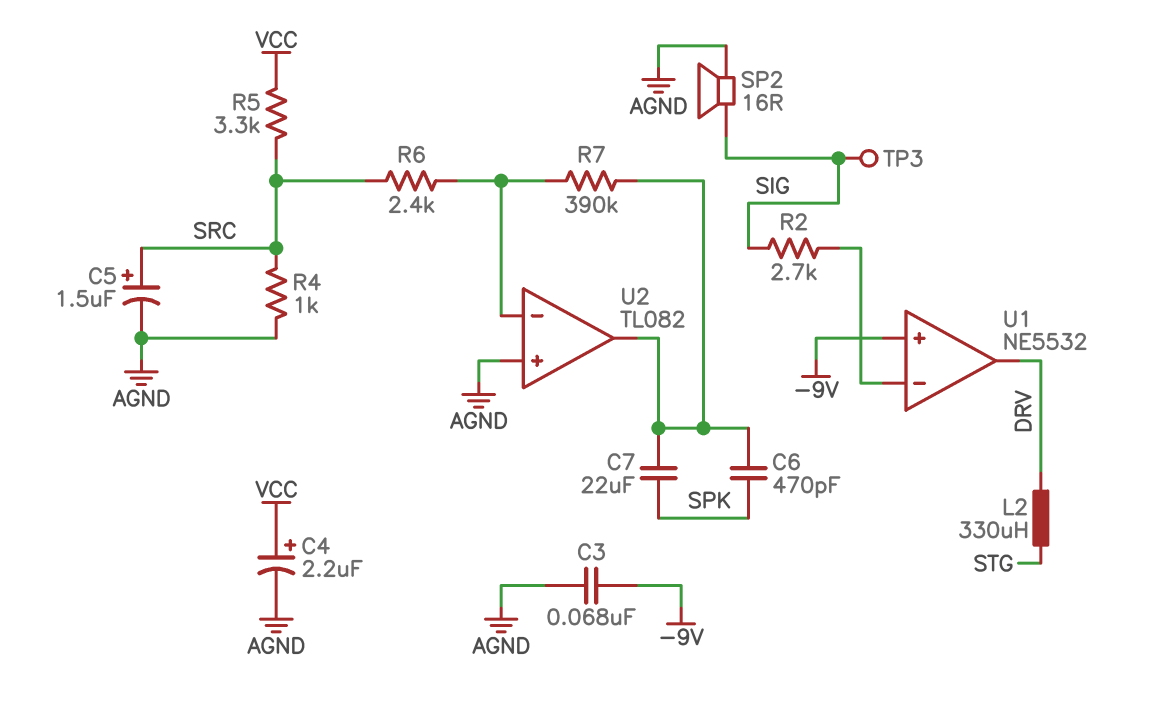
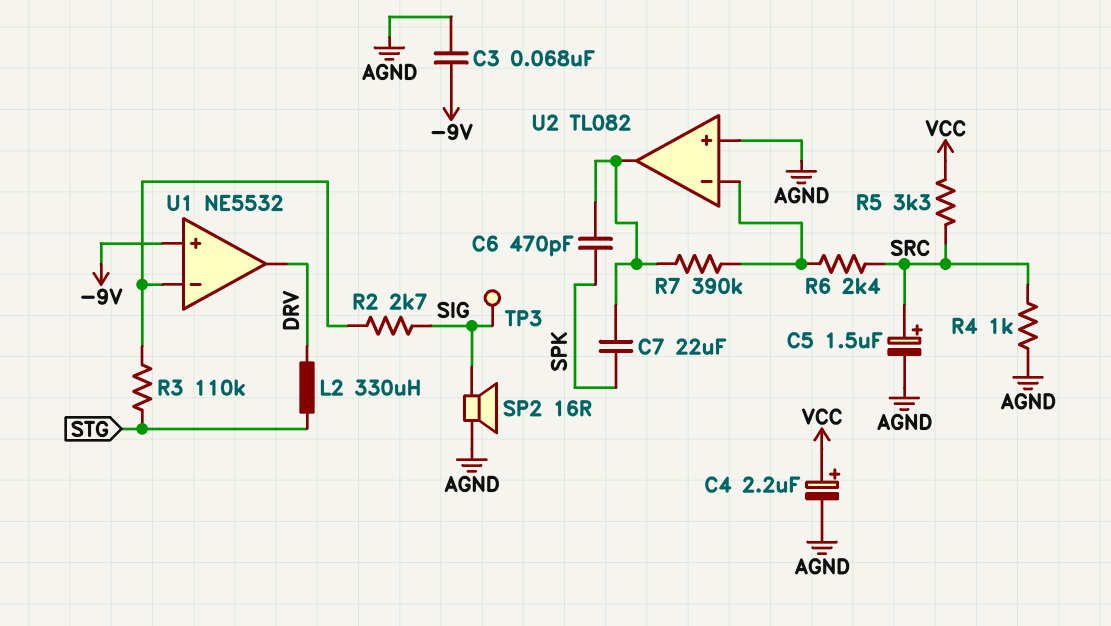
R3: none -> 110k (STG, U1/in-)

